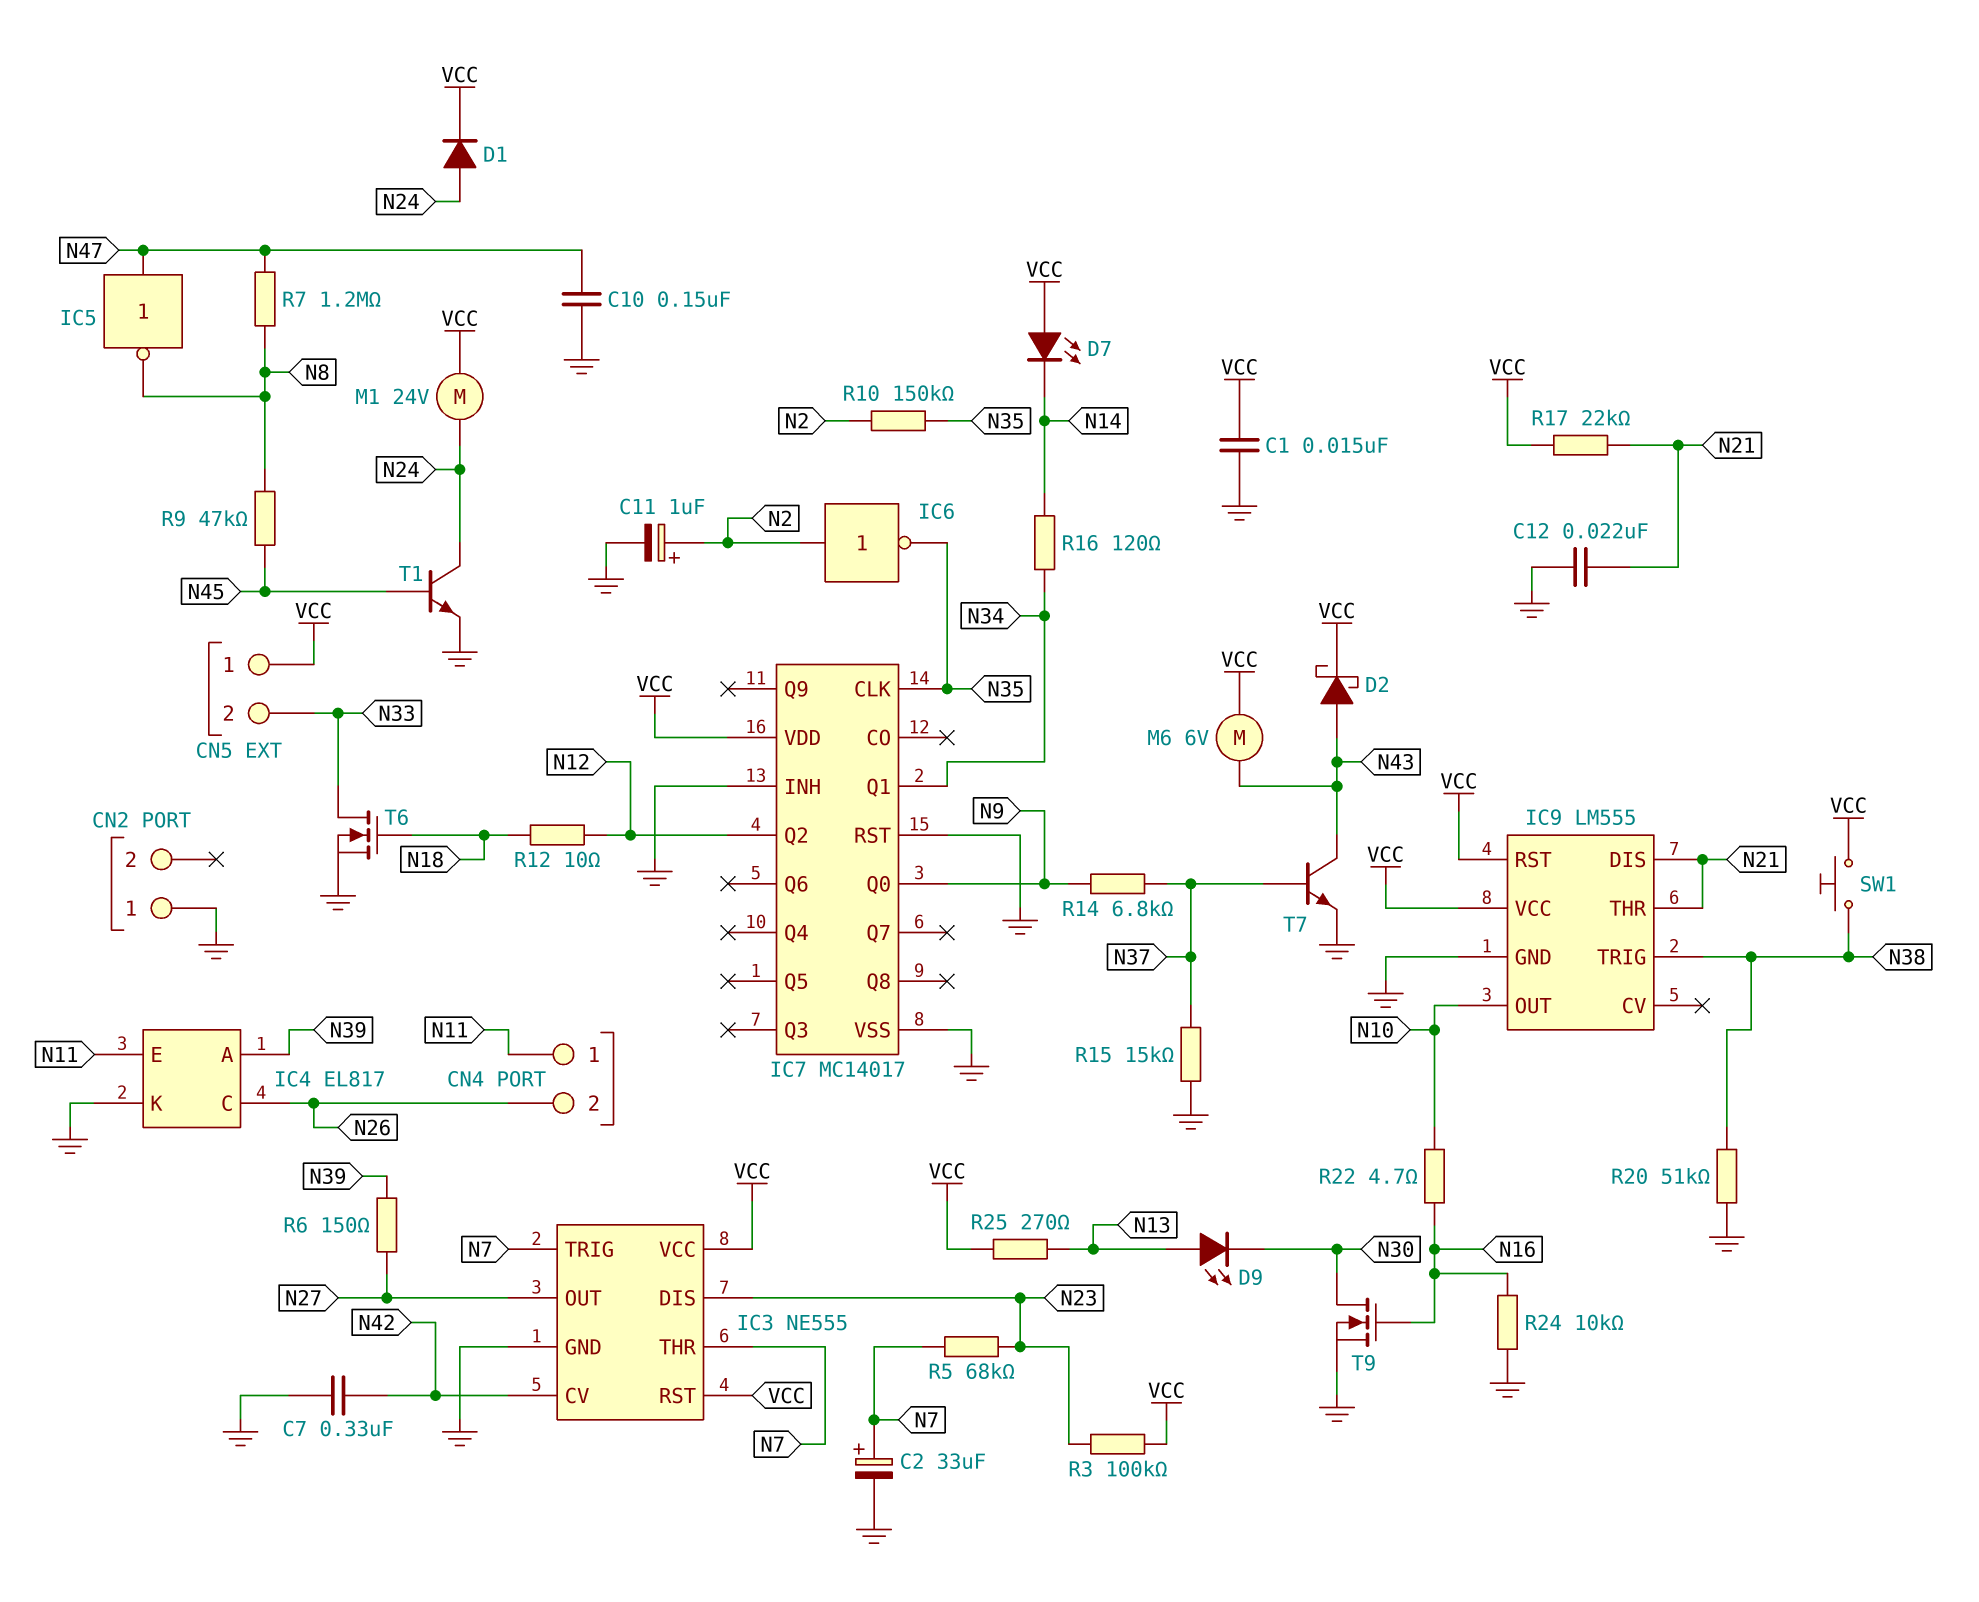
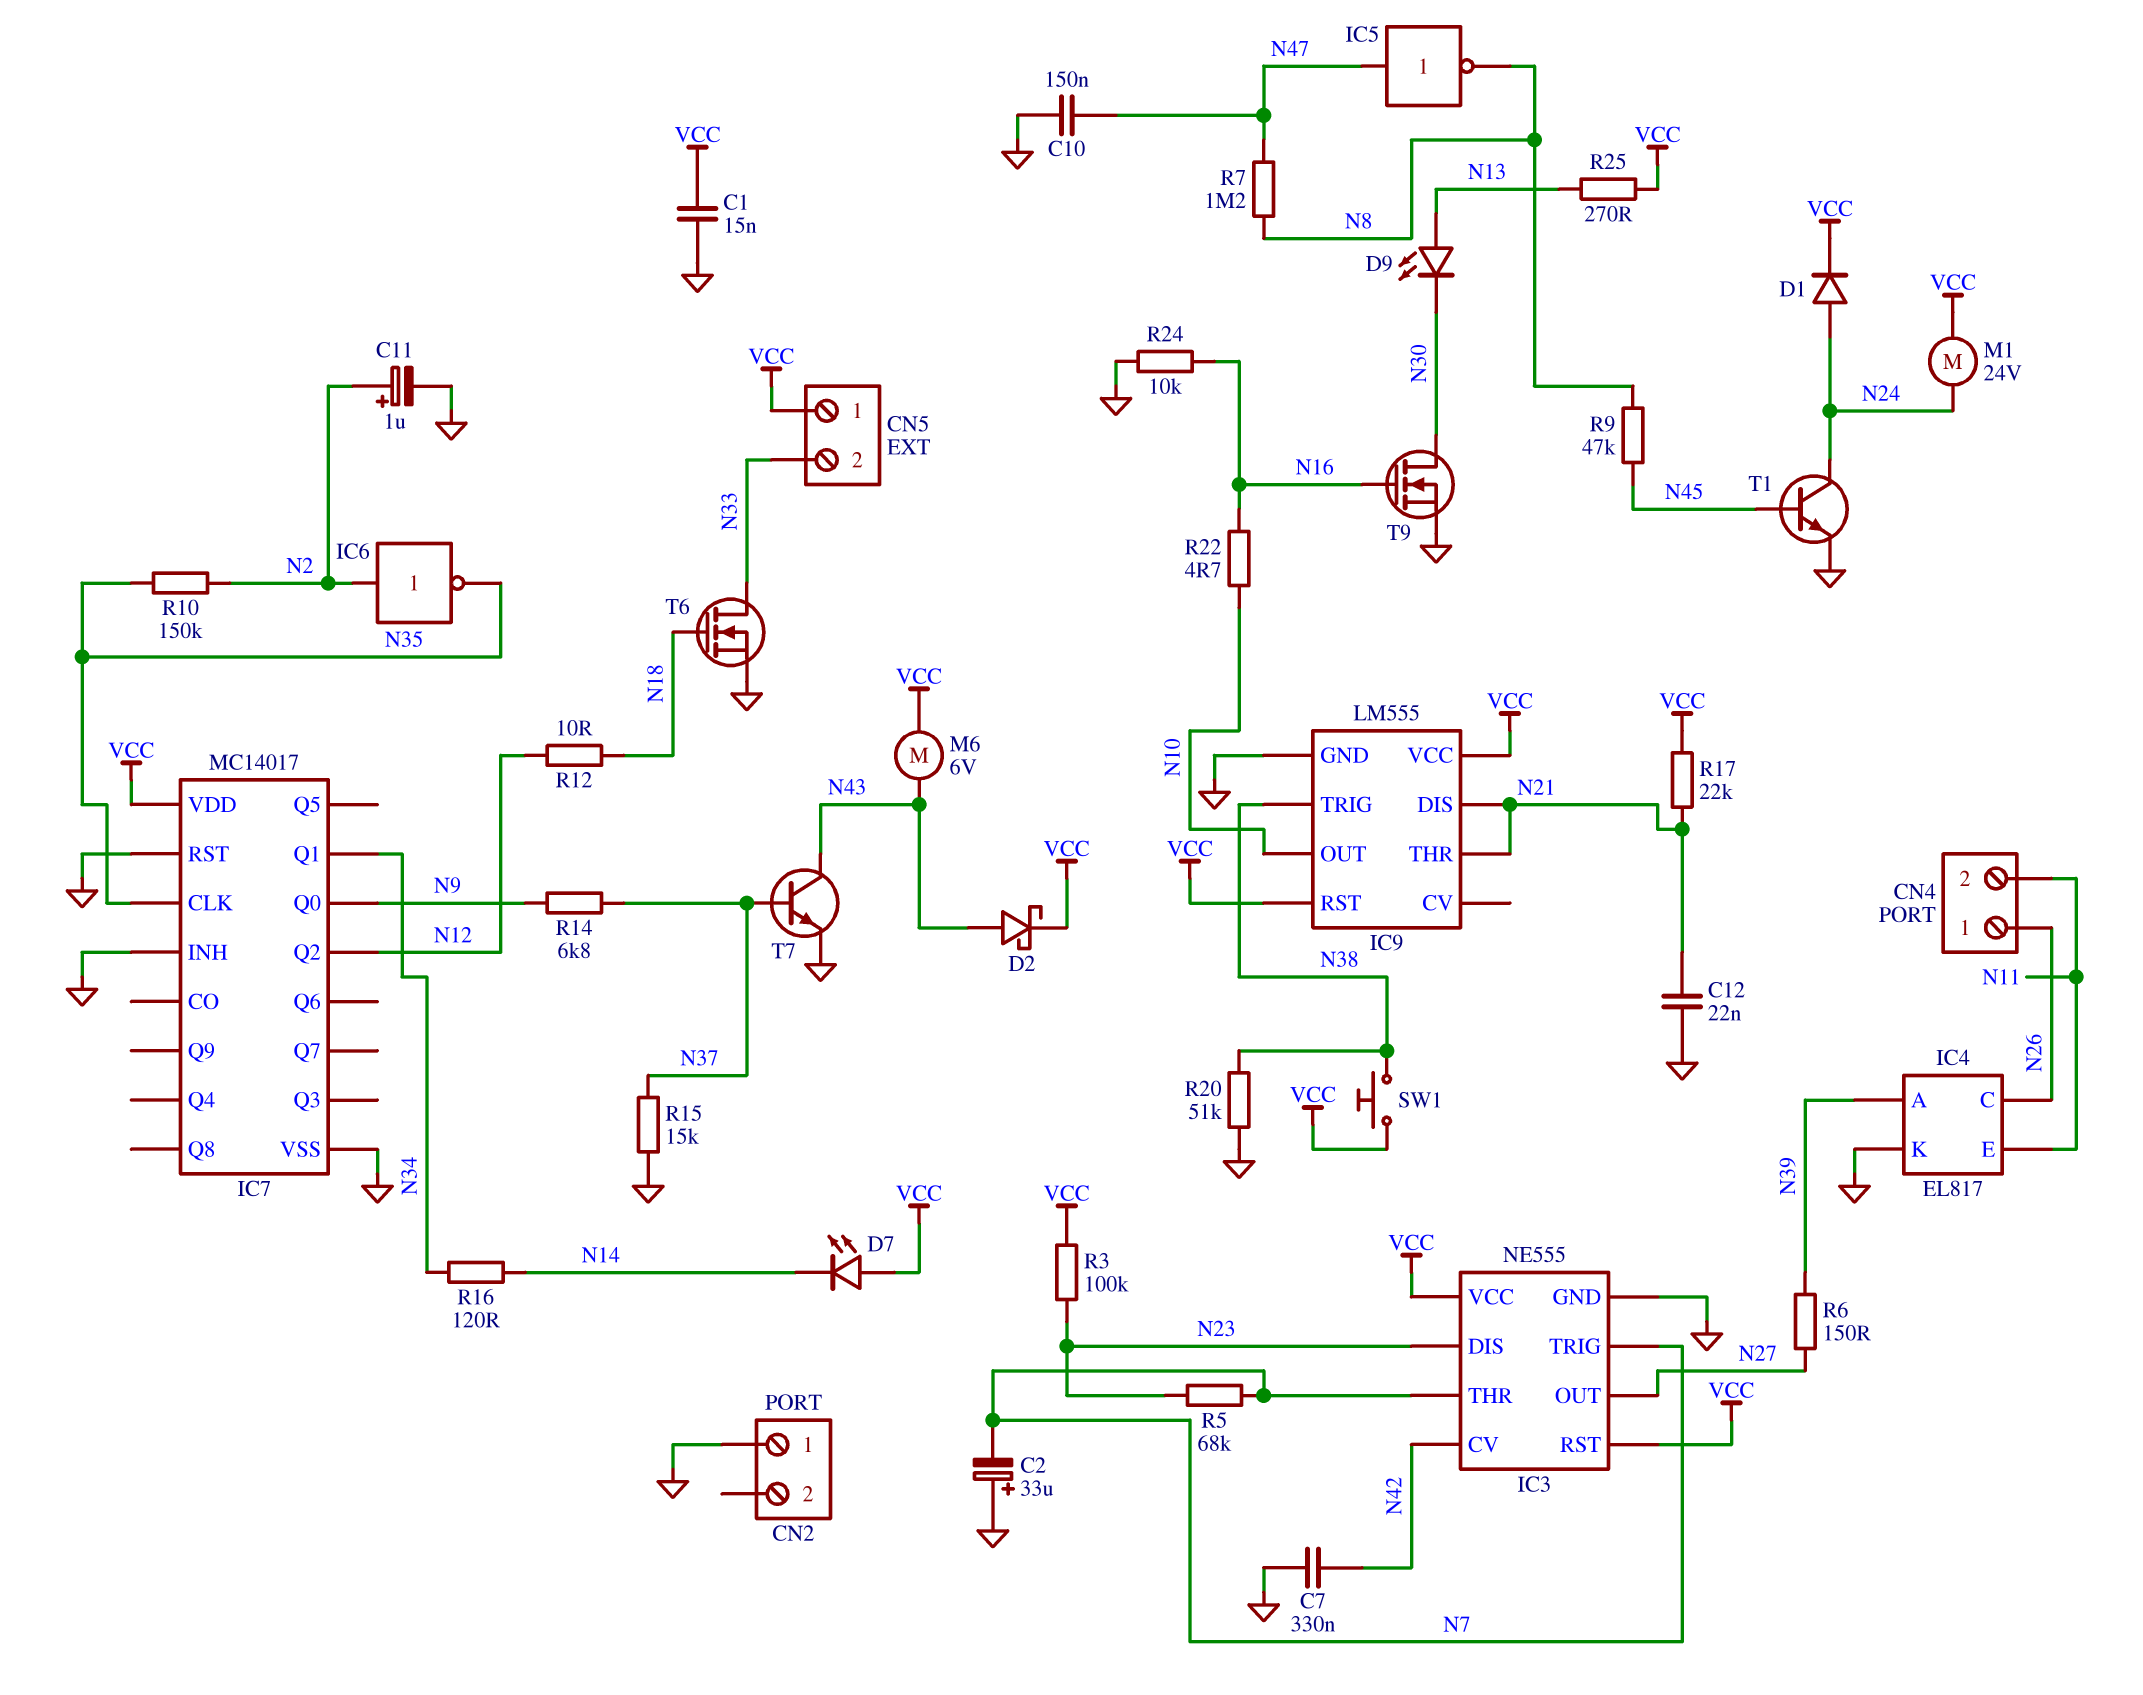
C2: 33uF (plus N7, minus GND) -> 33uF (plus GND, minus N7)
CN4 pin 1: N11 -> N26
CN4 pin 2: N26 -> N11

